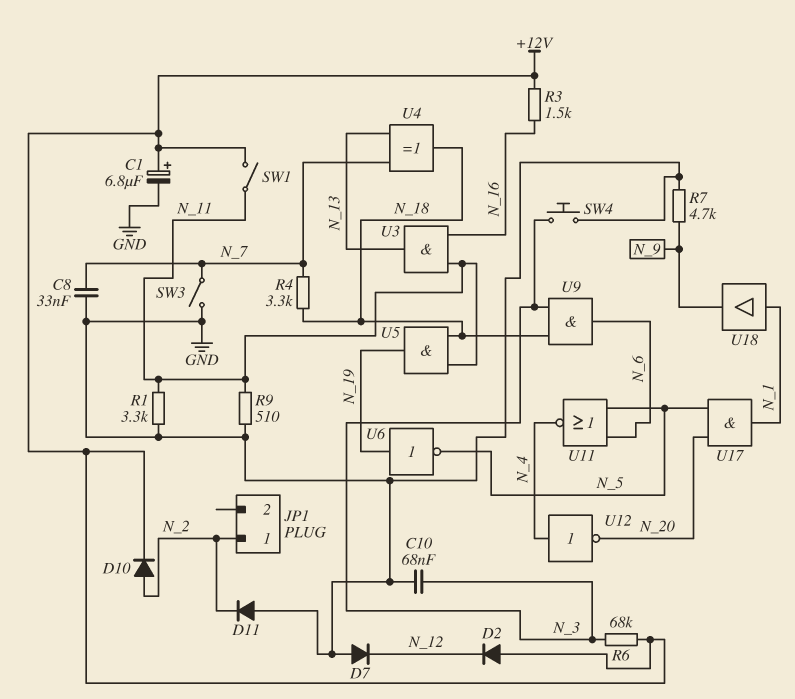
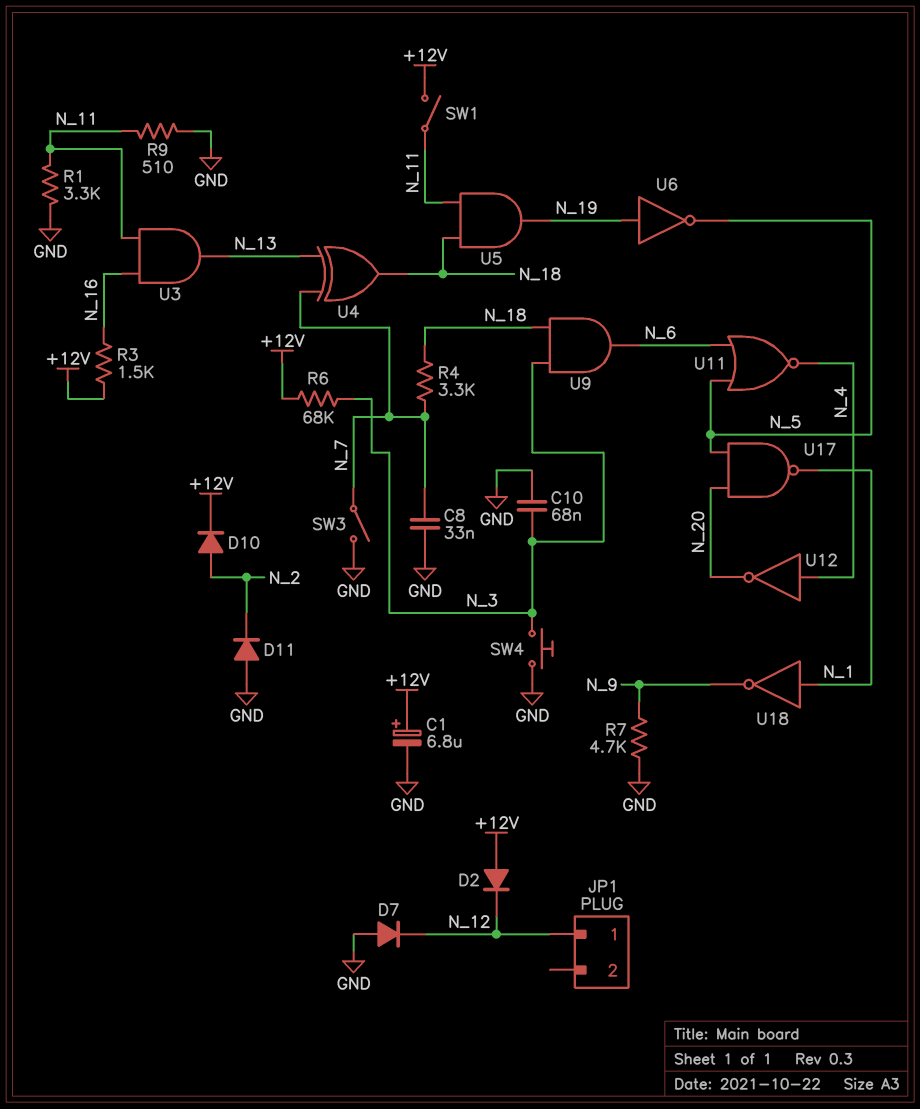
JP1 pin 1: N_2 -> N_12
U17: AND (in N_5, in N_20, out N_1) -> NAND (in N_5, in N_20, out N_1)
U18: buffer (in N_1, out N_9) -> NOT (in N_1, out N_9)

